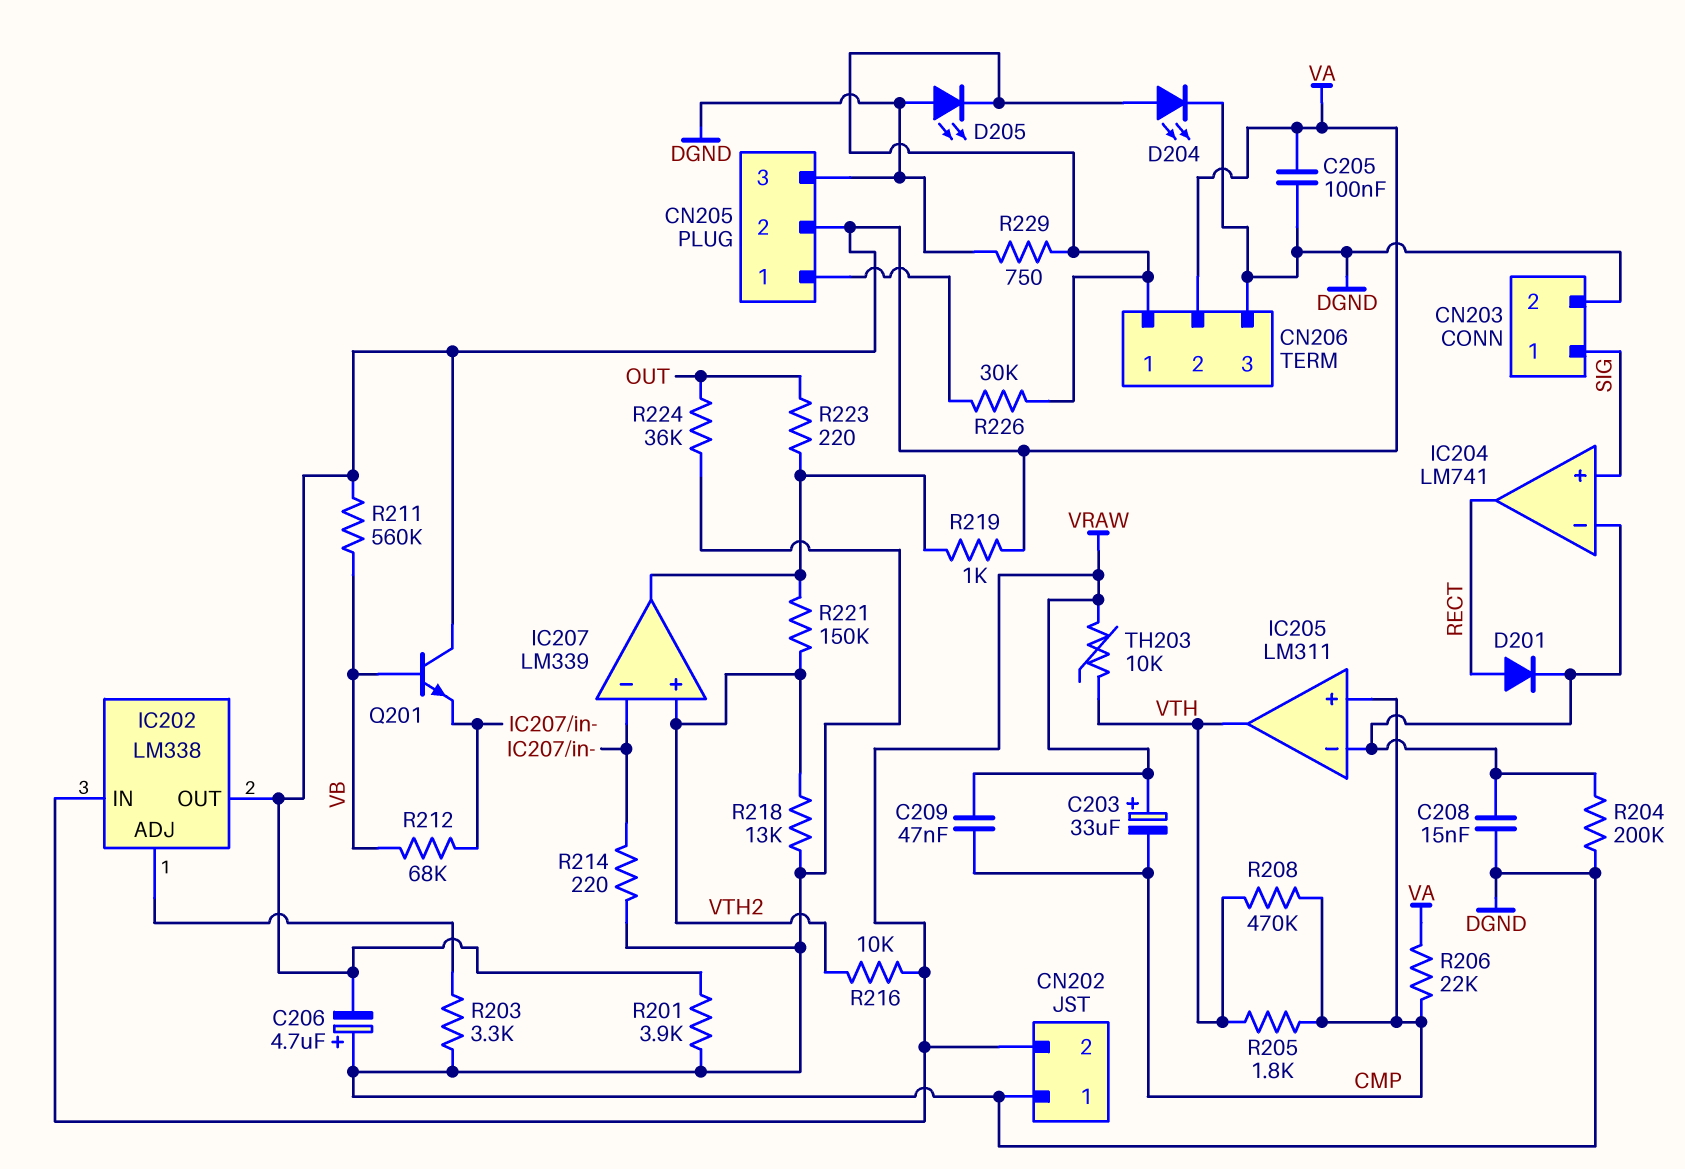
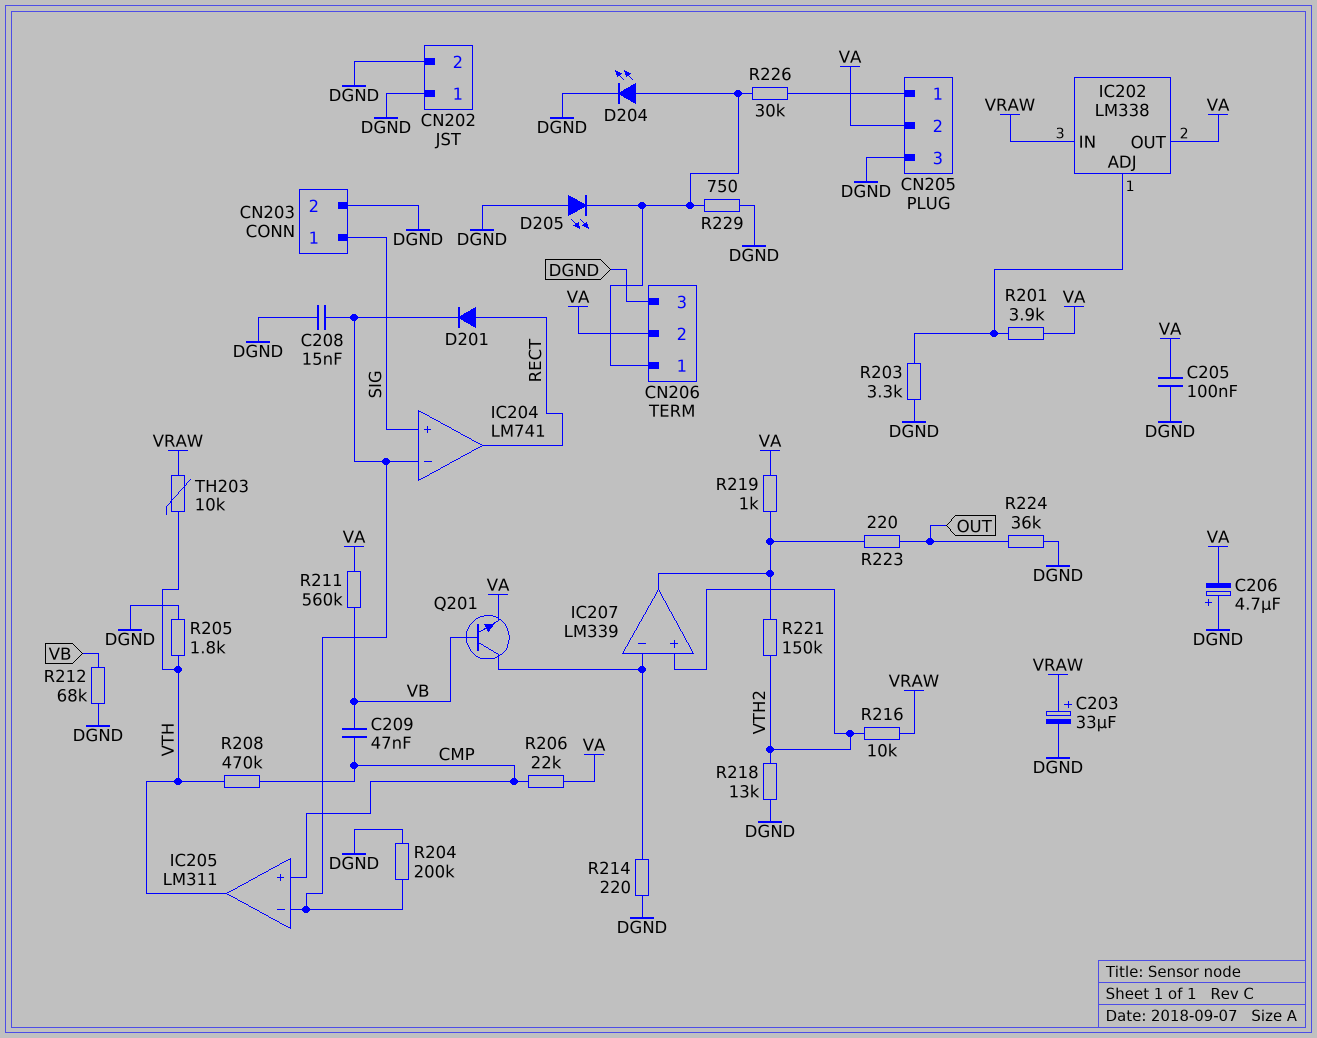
C203: 33uF (plus VRAW, minus CMP) -> 33uF (plus VRAW, minus DGND)
C209: 47nF (CMP, VRAW) -> 47nF (CMP, VB)
CN202 pin 2: VRAW -> DGND
Q201: NPN (B VB, C VA, E IC207/in-) -> NPN (B VB, C IC207/in-, E VA)
R201: 3.9k (DGND, VA) -> 3.9k (IC202/ADJ, VA)
R205: 1.8k (CMP, VTH) -> 1.8k (DGND, VTH)
R212: 68k (IC207/in-, VB) -> 68k (DGND, VB)

